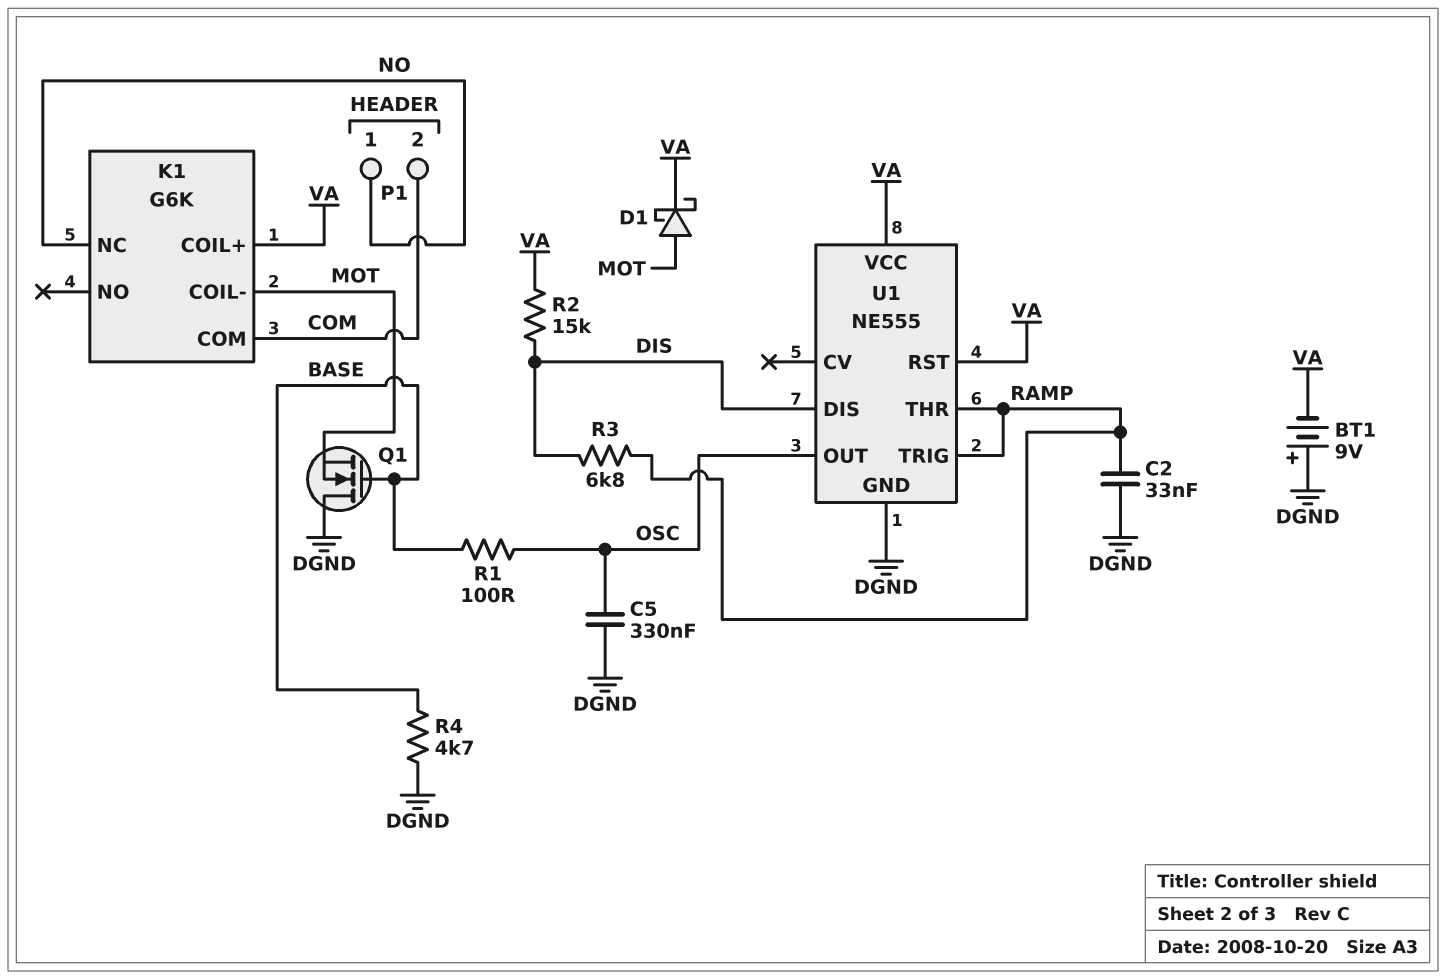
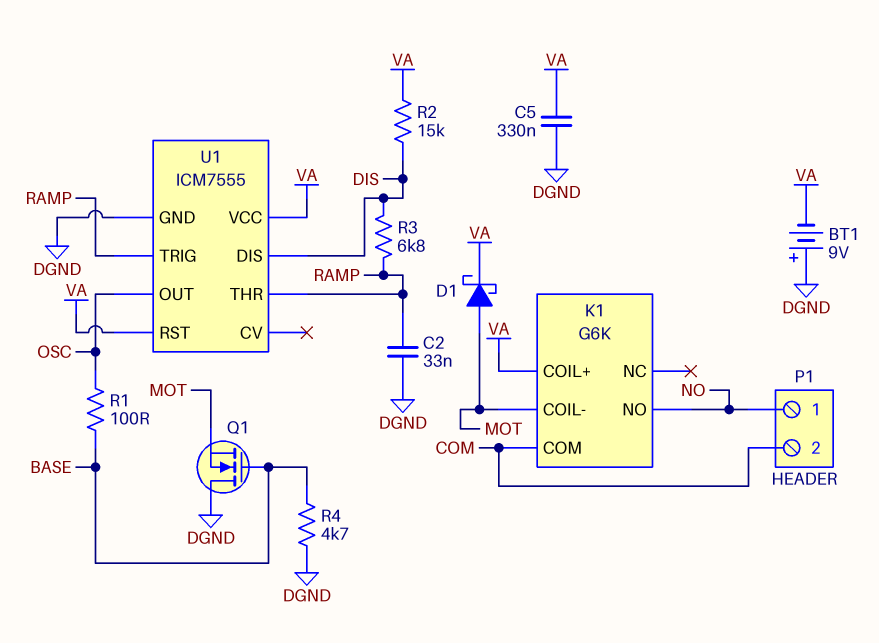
C5: 330nF (DGND, OSC) -> 330nF (DGND, VA)
K1 pin NC: NO -> none
K1 pin NO: none -> NO
U1: NE555 -> ICM7555

